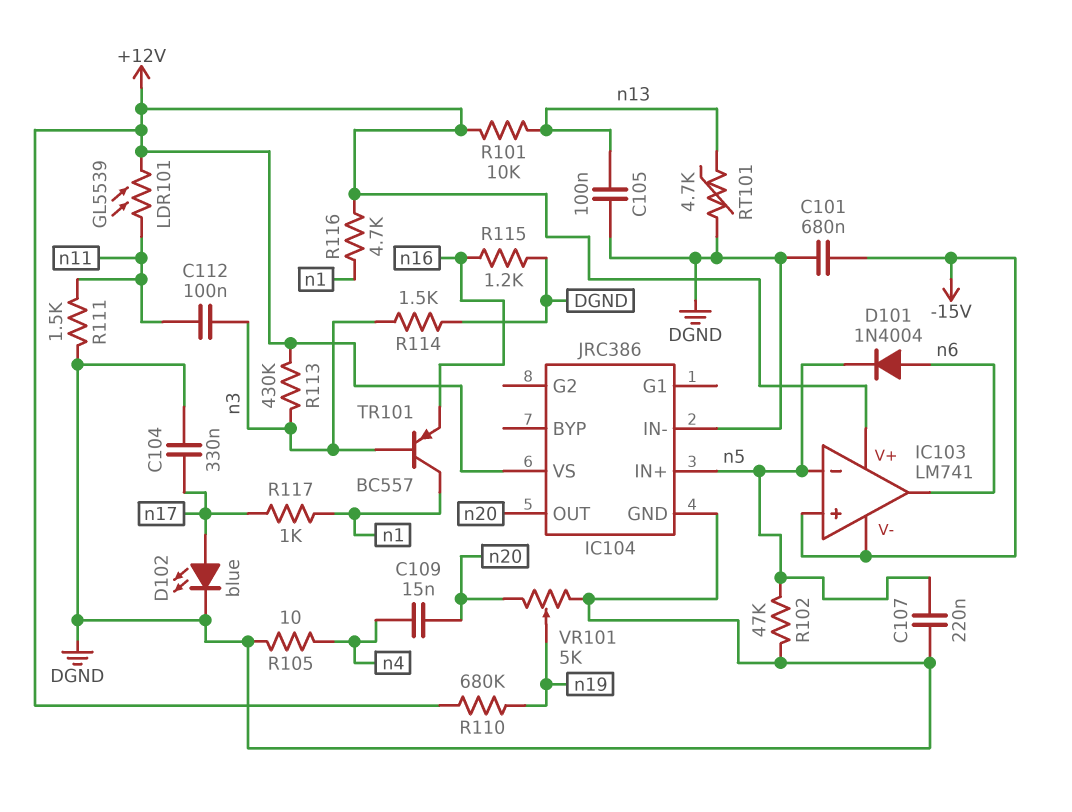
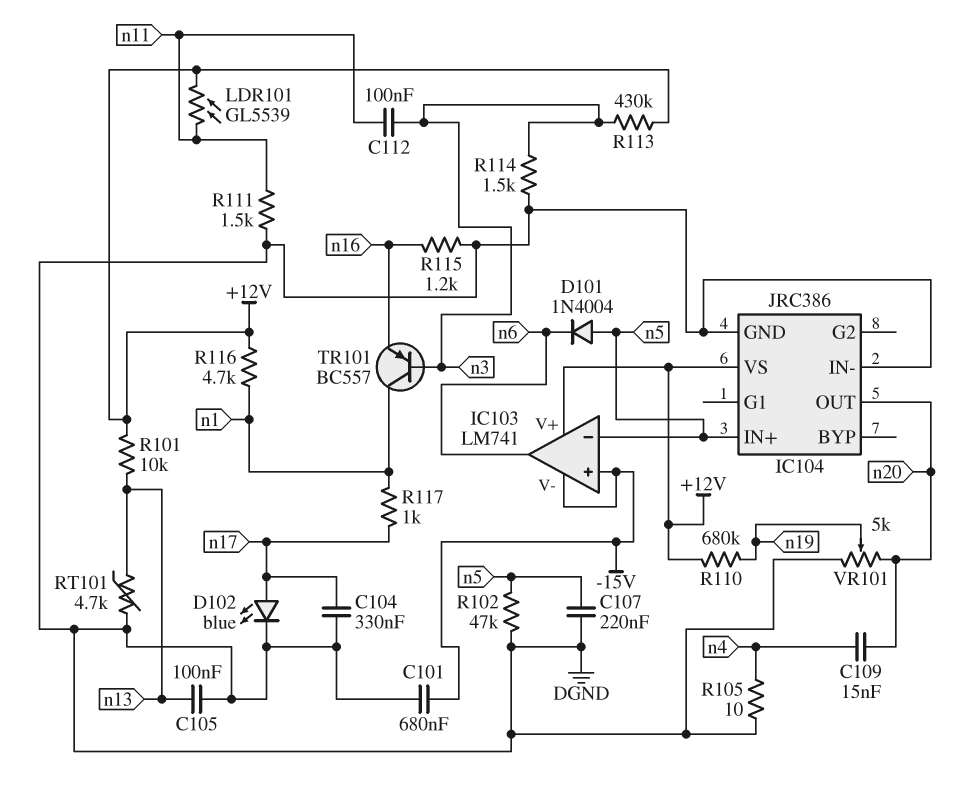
D101: diode 1N4004 (A n6, K n5) -> diode 1N4004 (A n5, K n6)

